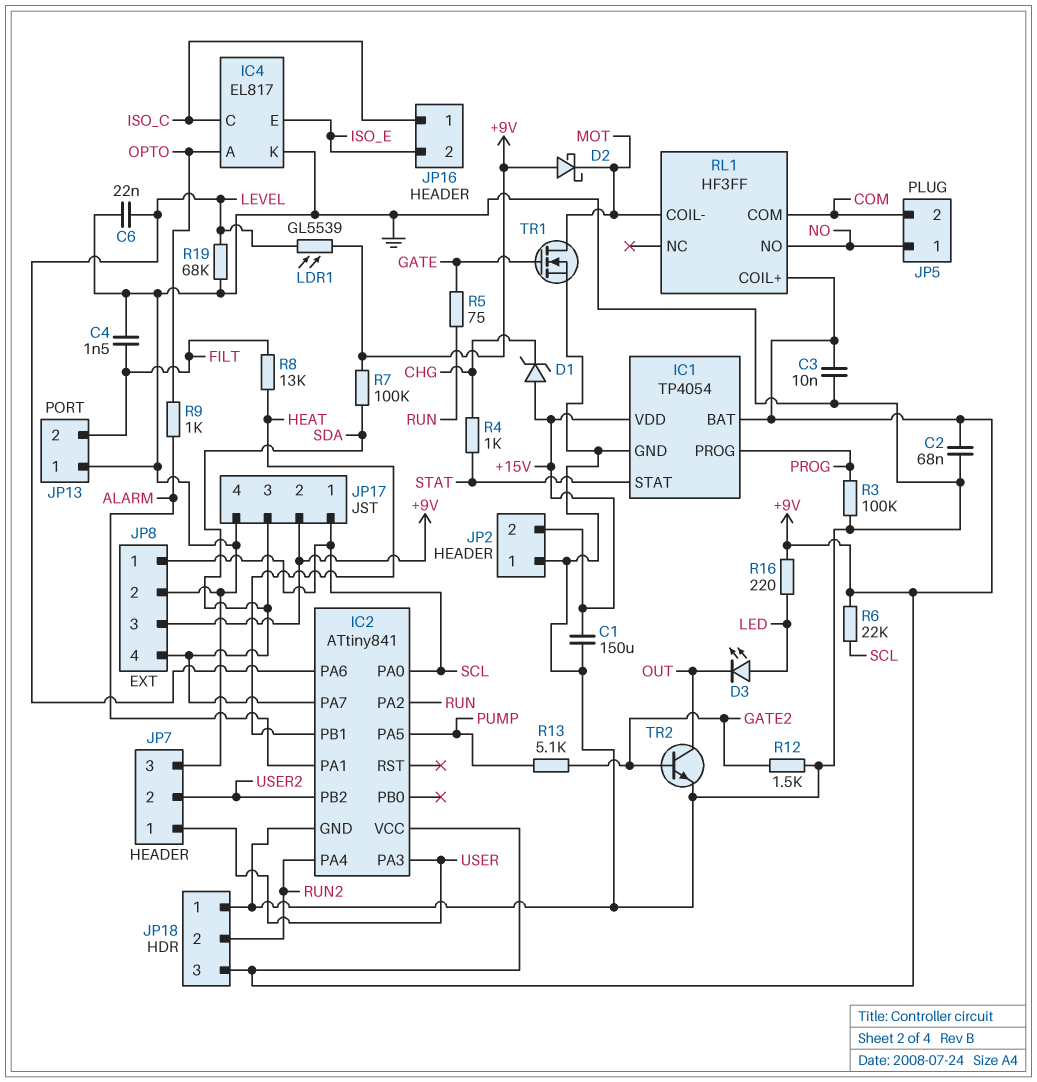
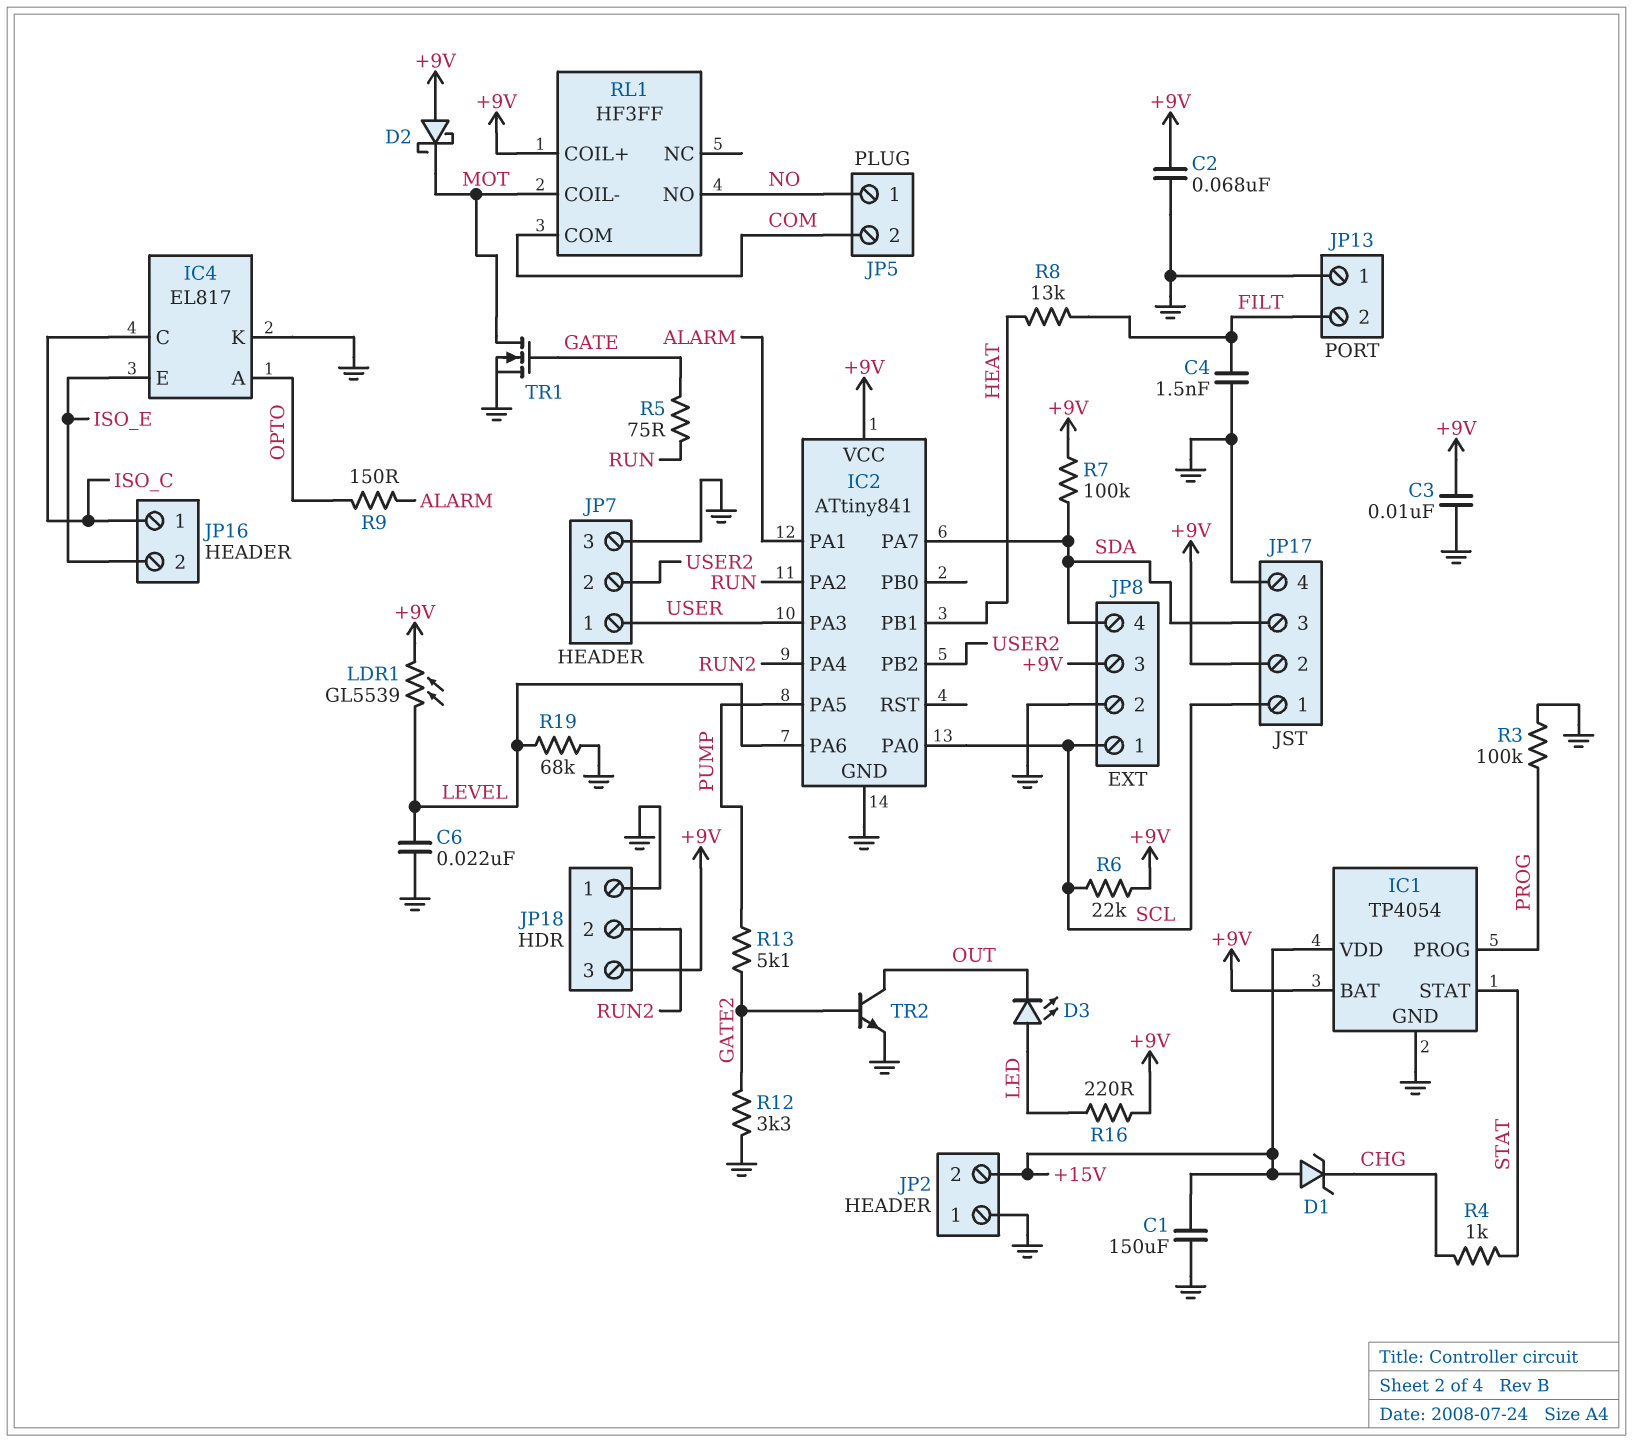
R9: 1k (ALARM, OPTO) -> 150 (ALARM, OPTO)
R12: 1.5k (GATE2, GND) -> 3.3k (GATE2, GND)

